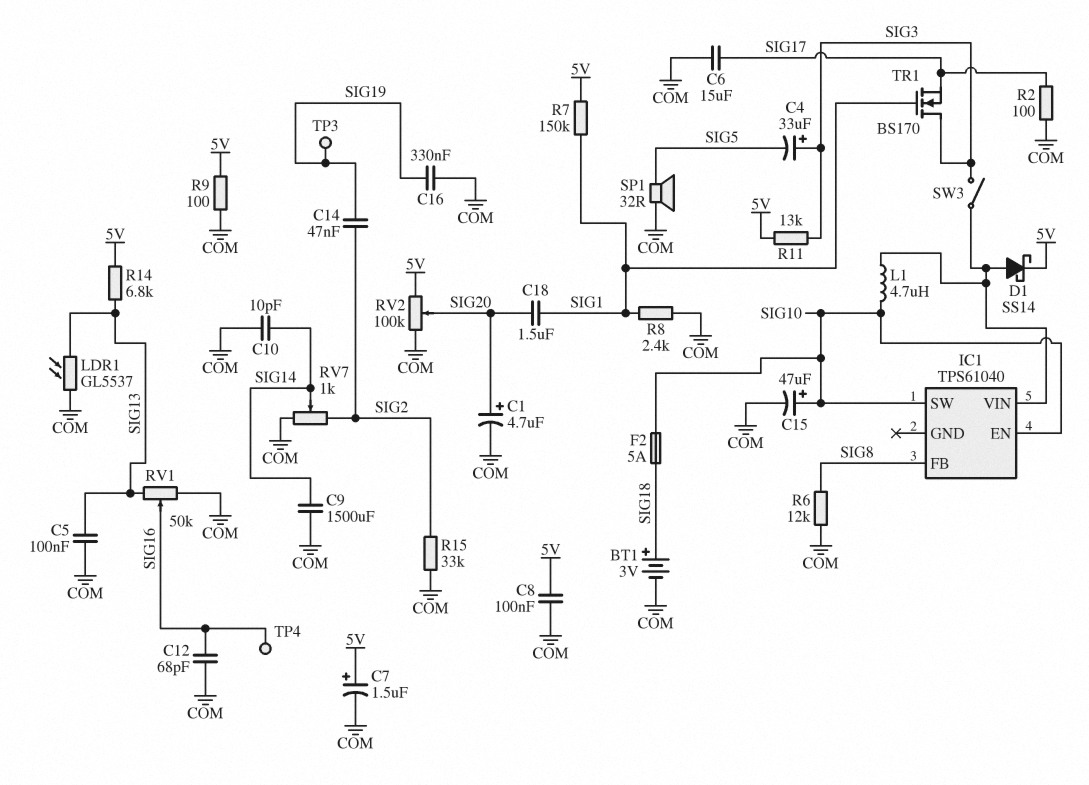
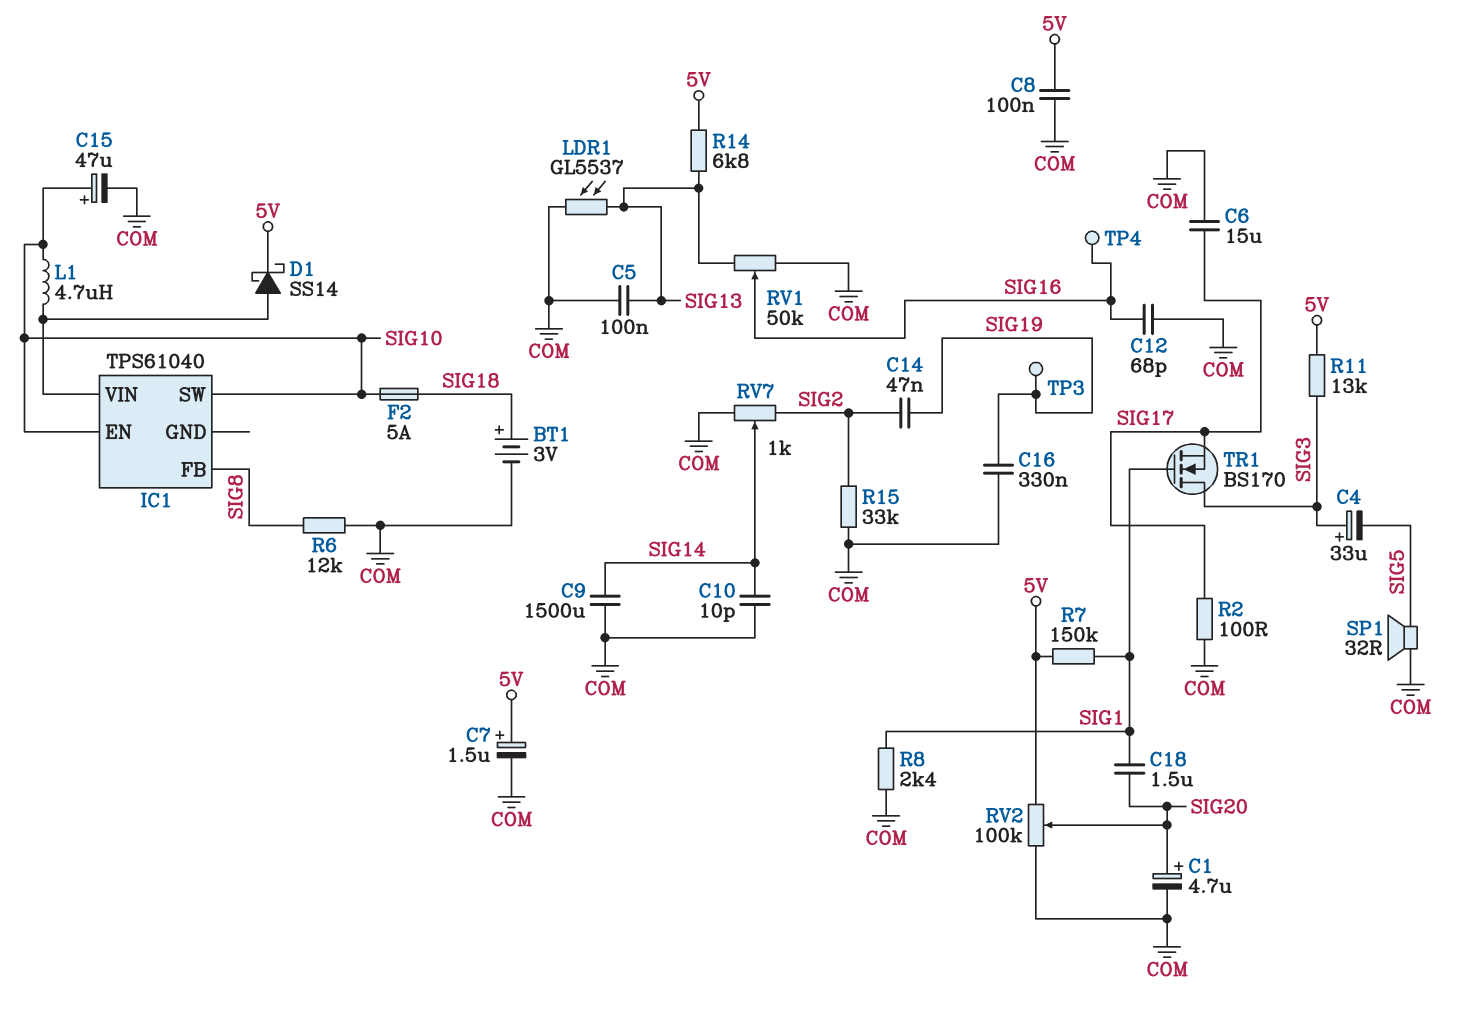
R9: 100 (5V, COM) -> none
SW3: switch (IC1/VIN, SIG3) -> none

